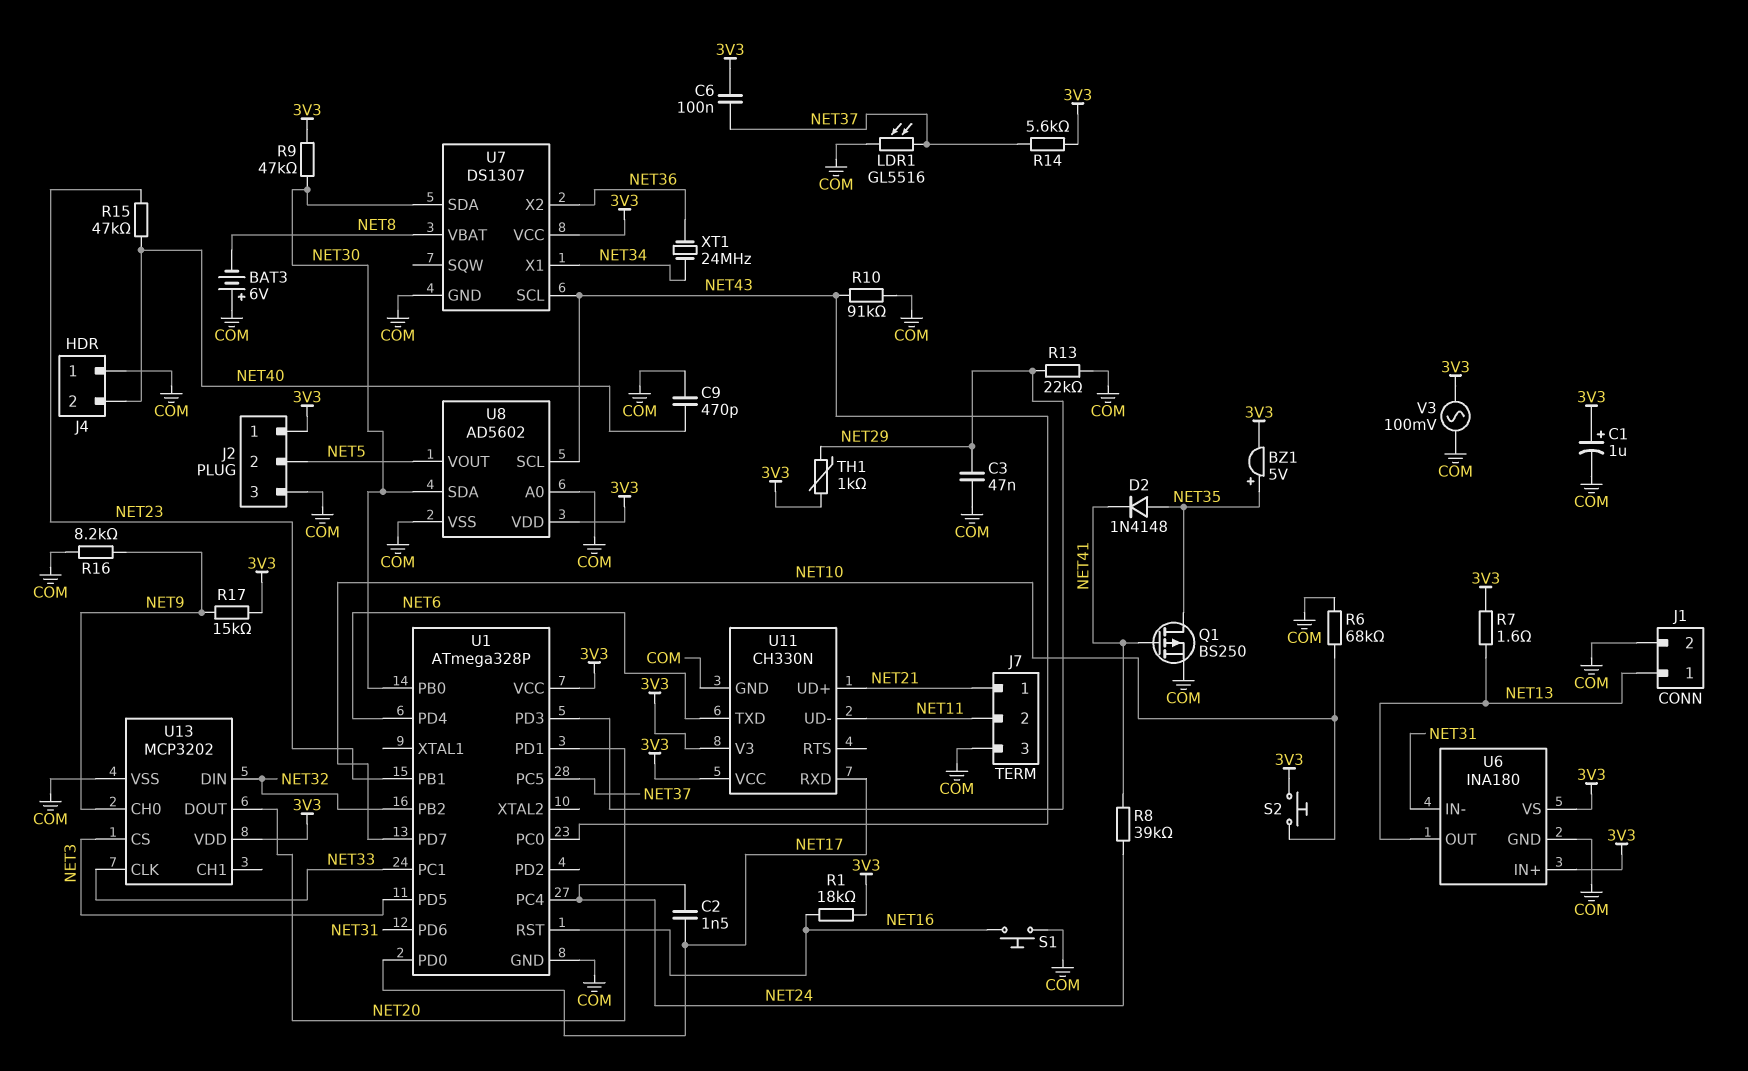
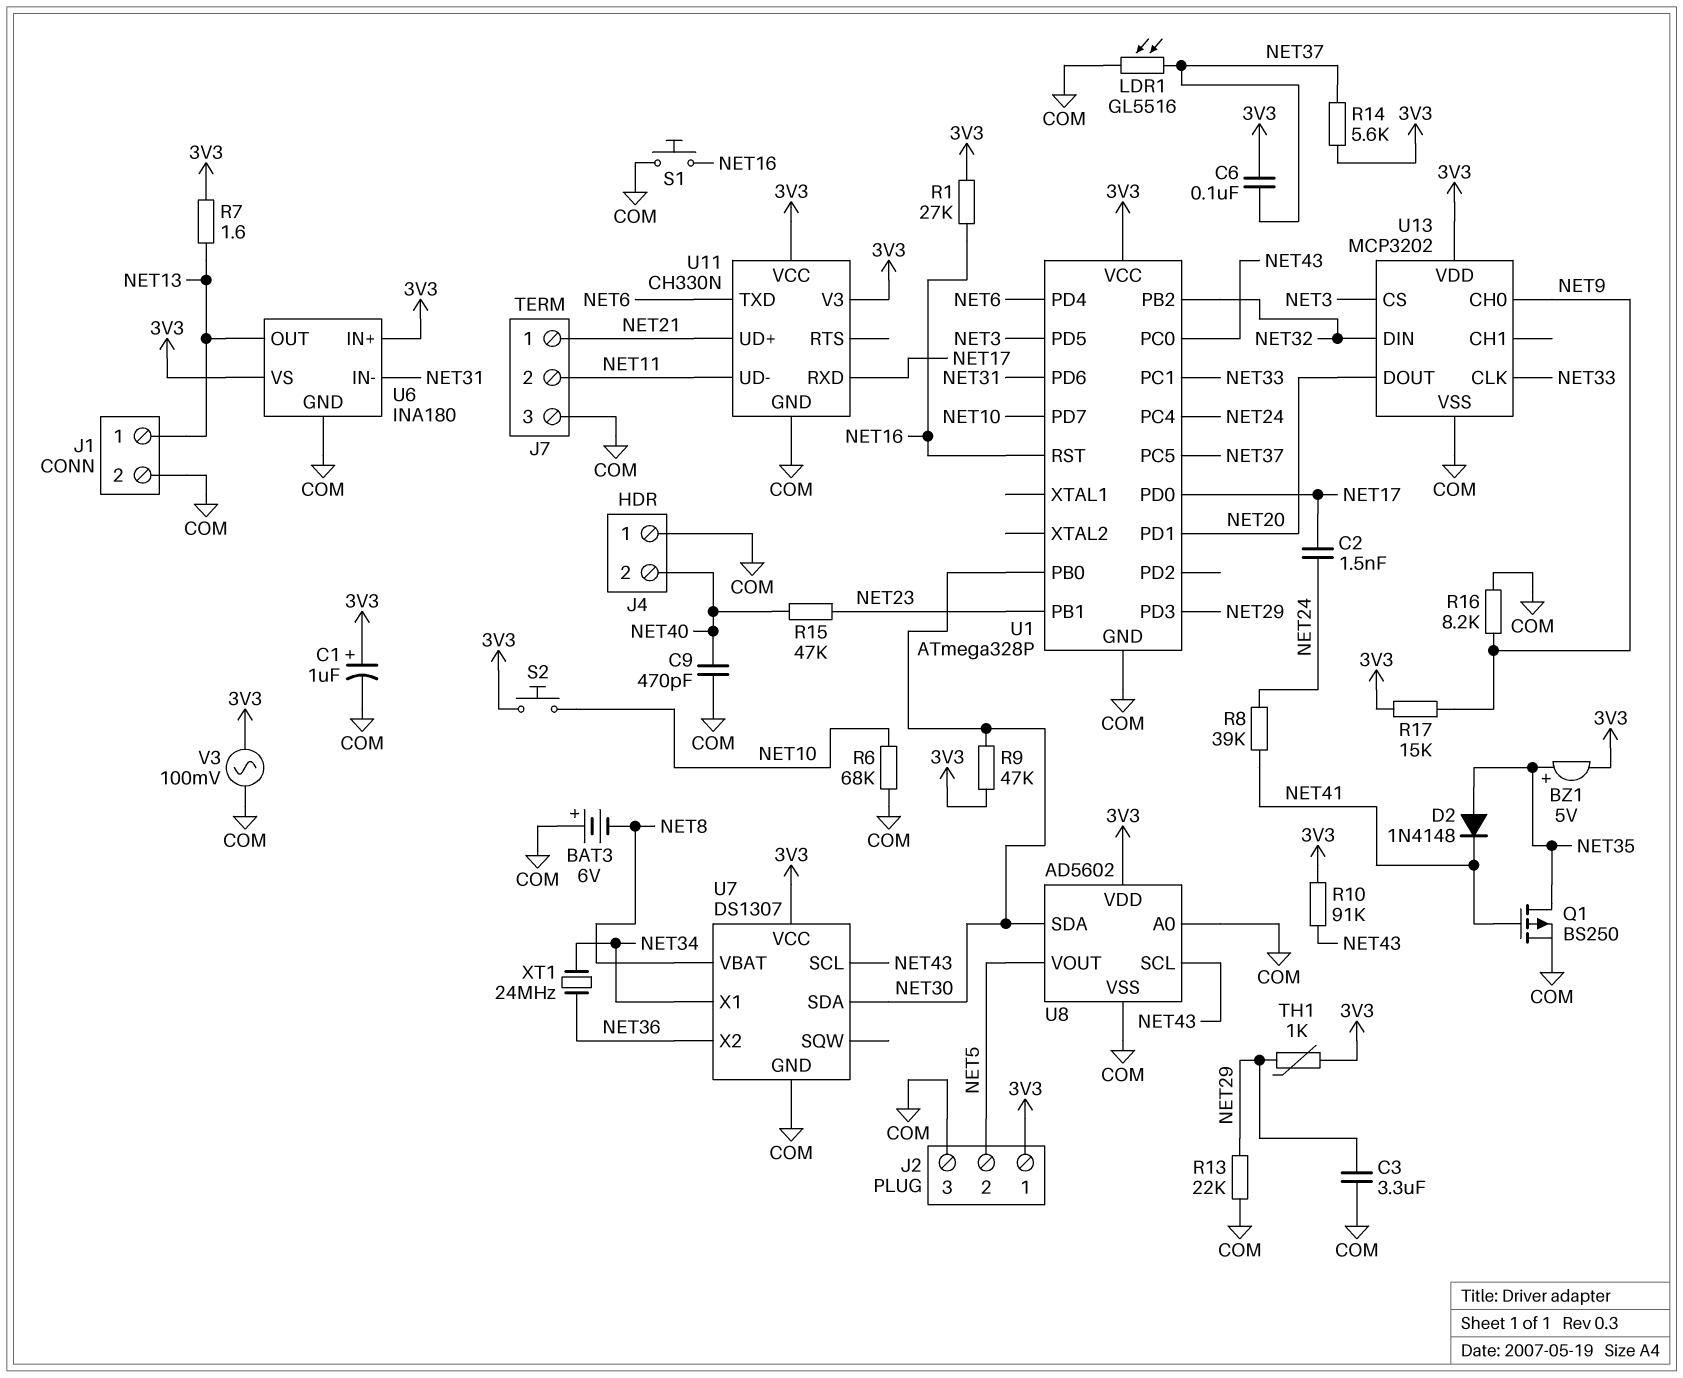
C3: 47nF (COM, NET29) -> 3.3uF (COM, NET29)
R1: 18k (3V3, NET16) -> 27k (3V3, NET16)
R10: 91k (COM, NET43) -> 91k (3V3, NET43)

